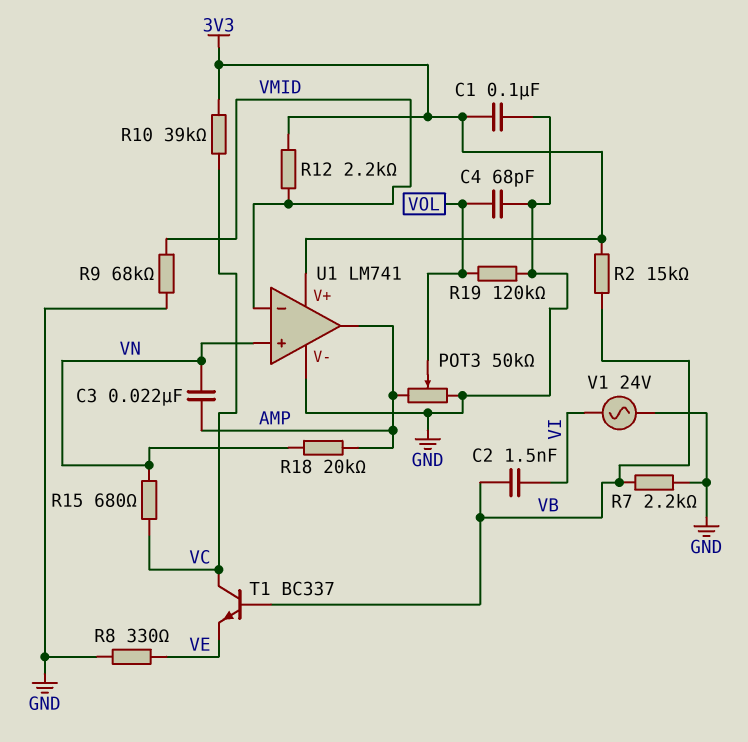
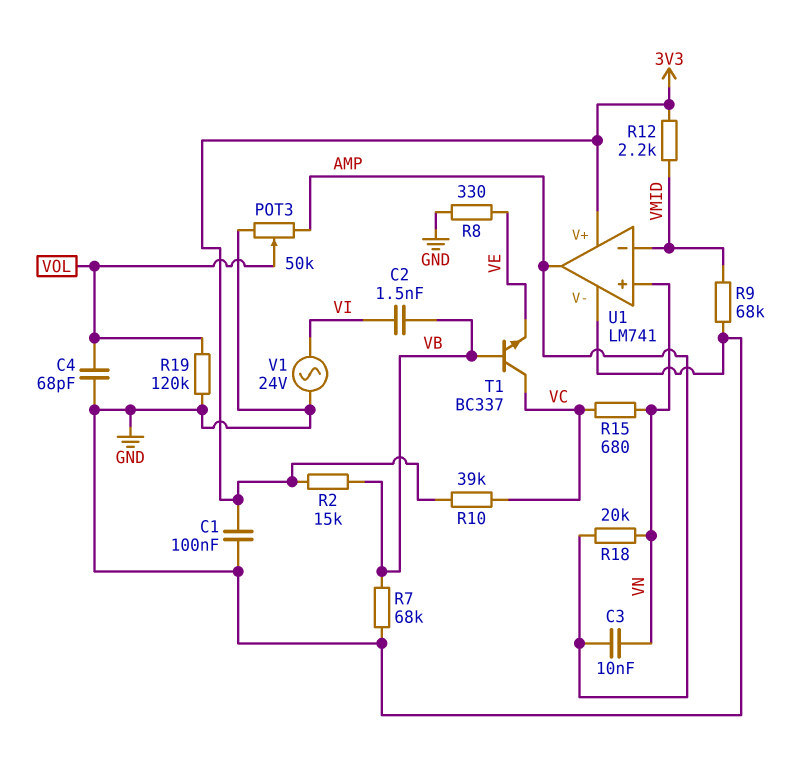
C3: 22nF (AMP, VN) -> 10nF (AMP, VN)
R7: 2.2k (GND, VB) -> 68k (GND, VB)

